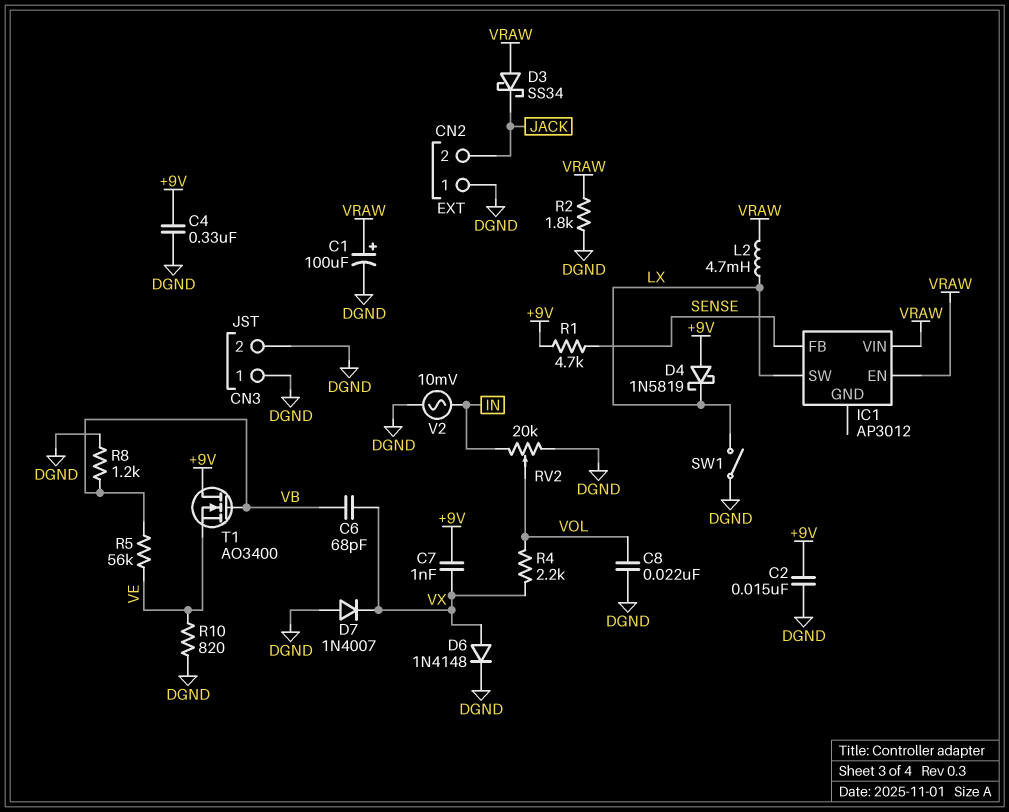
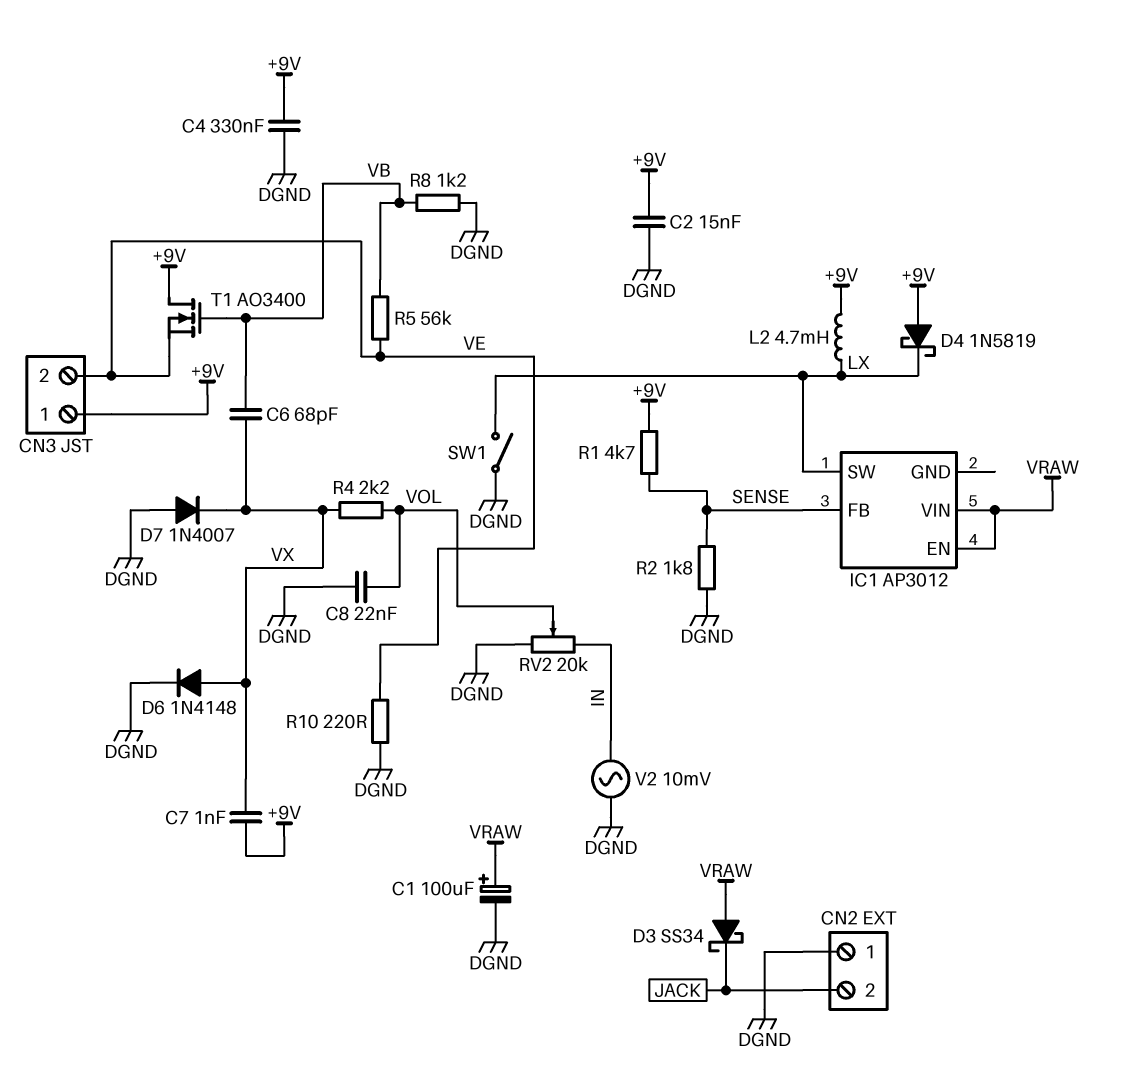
CN3 pin 1: DGND -> +9V
CN3 pin 2: DGND -> VE
L2: 4.7mH (LX, VRAW) -> 4.7mH (+9V, LX)
R2: 1.8k (DGND, VRAW) -> 1.8k (DGND, SENSE)
R10: 820 (DGND, VE) -> 220 (DGND, VE)

